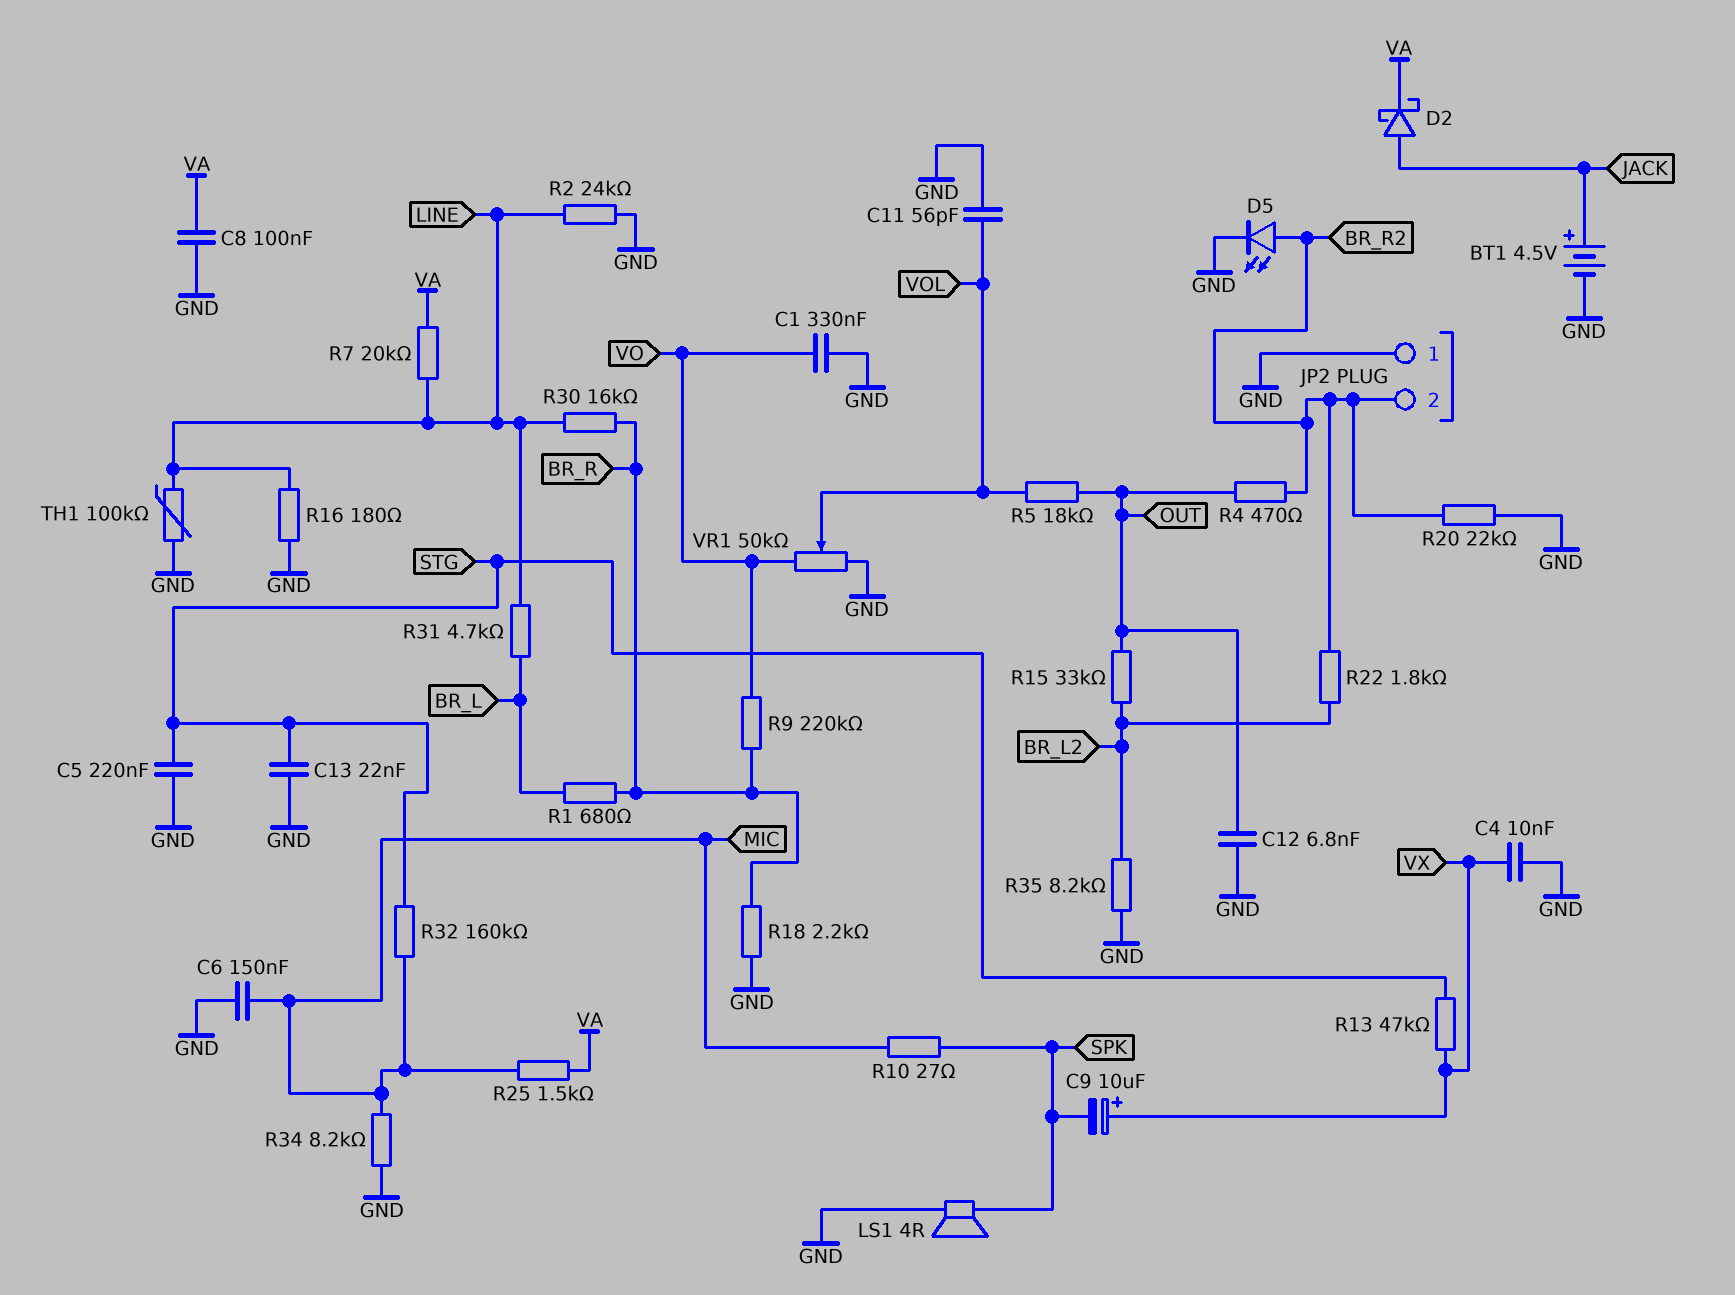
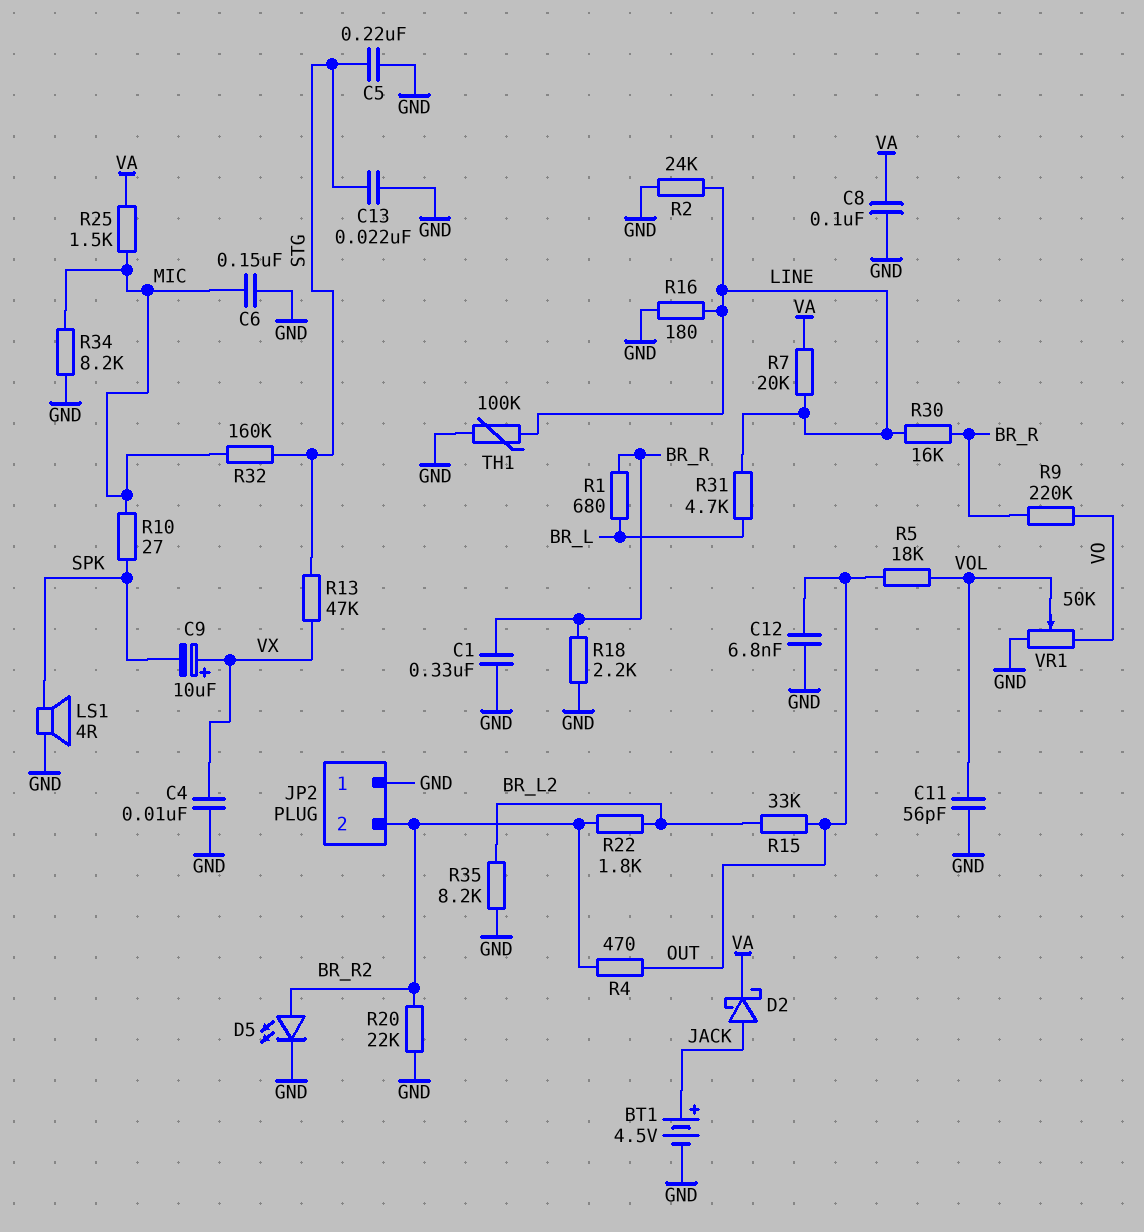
C1: 330nF (GND, VO) -> 330nF (BR_R, GND)

